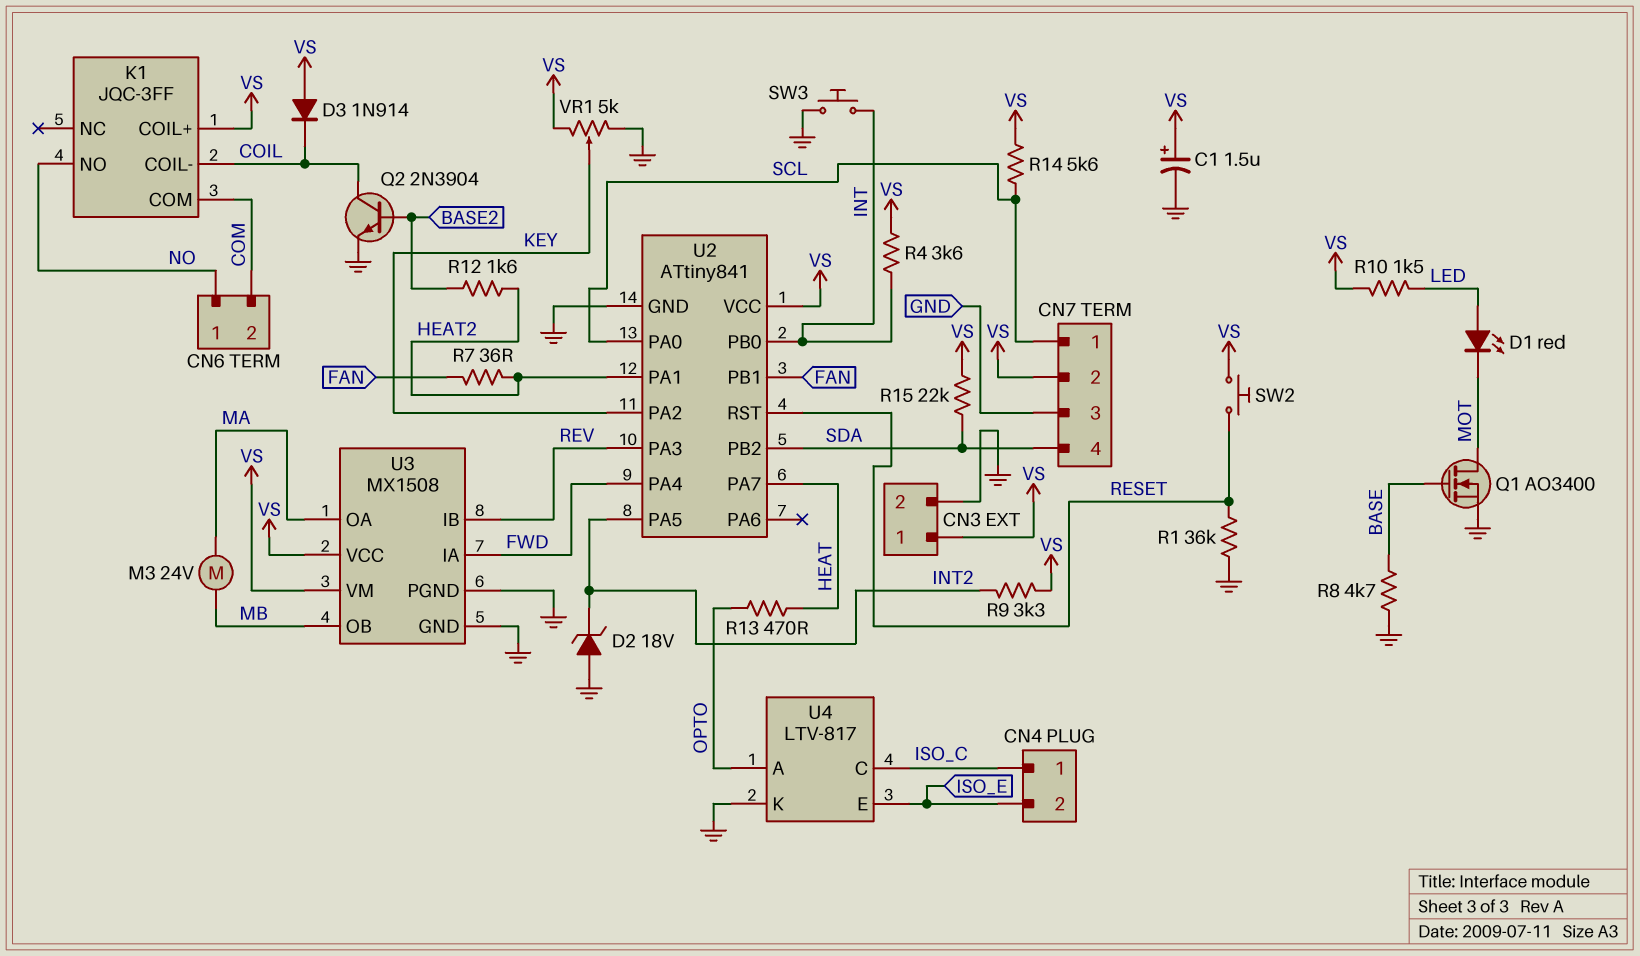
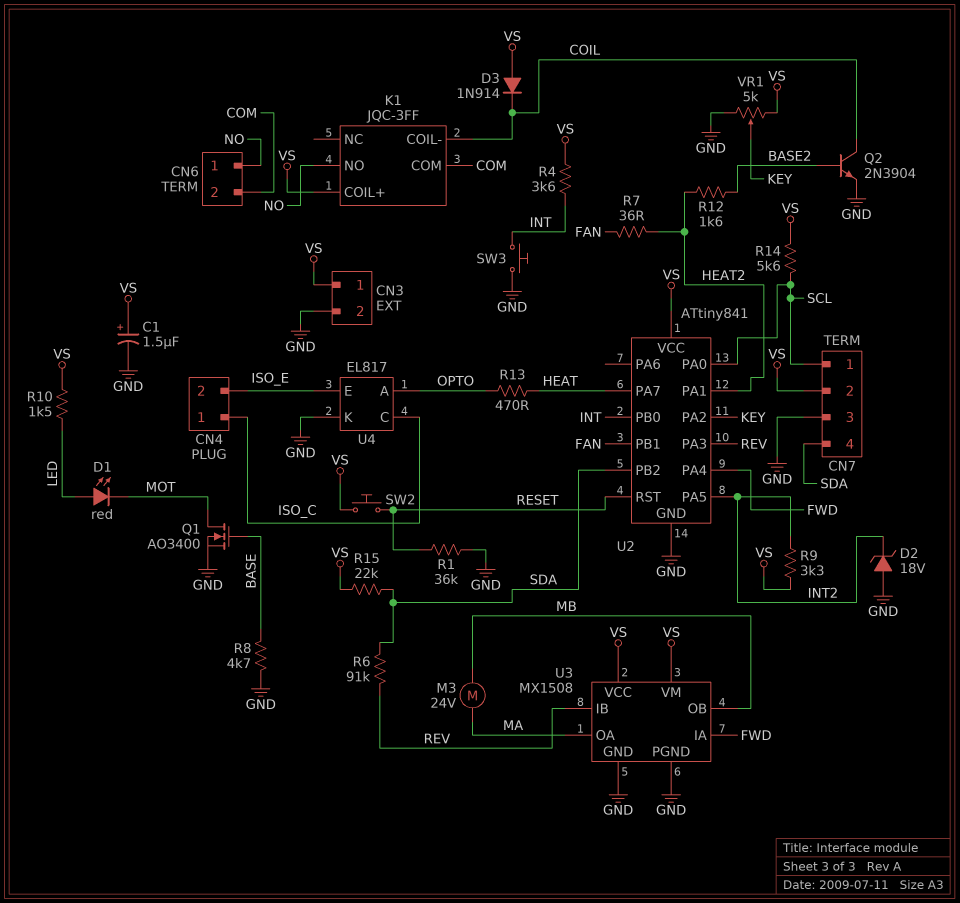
R6: none -> 91k (REV, SDA)
U4: LTV-817 -> EL817

